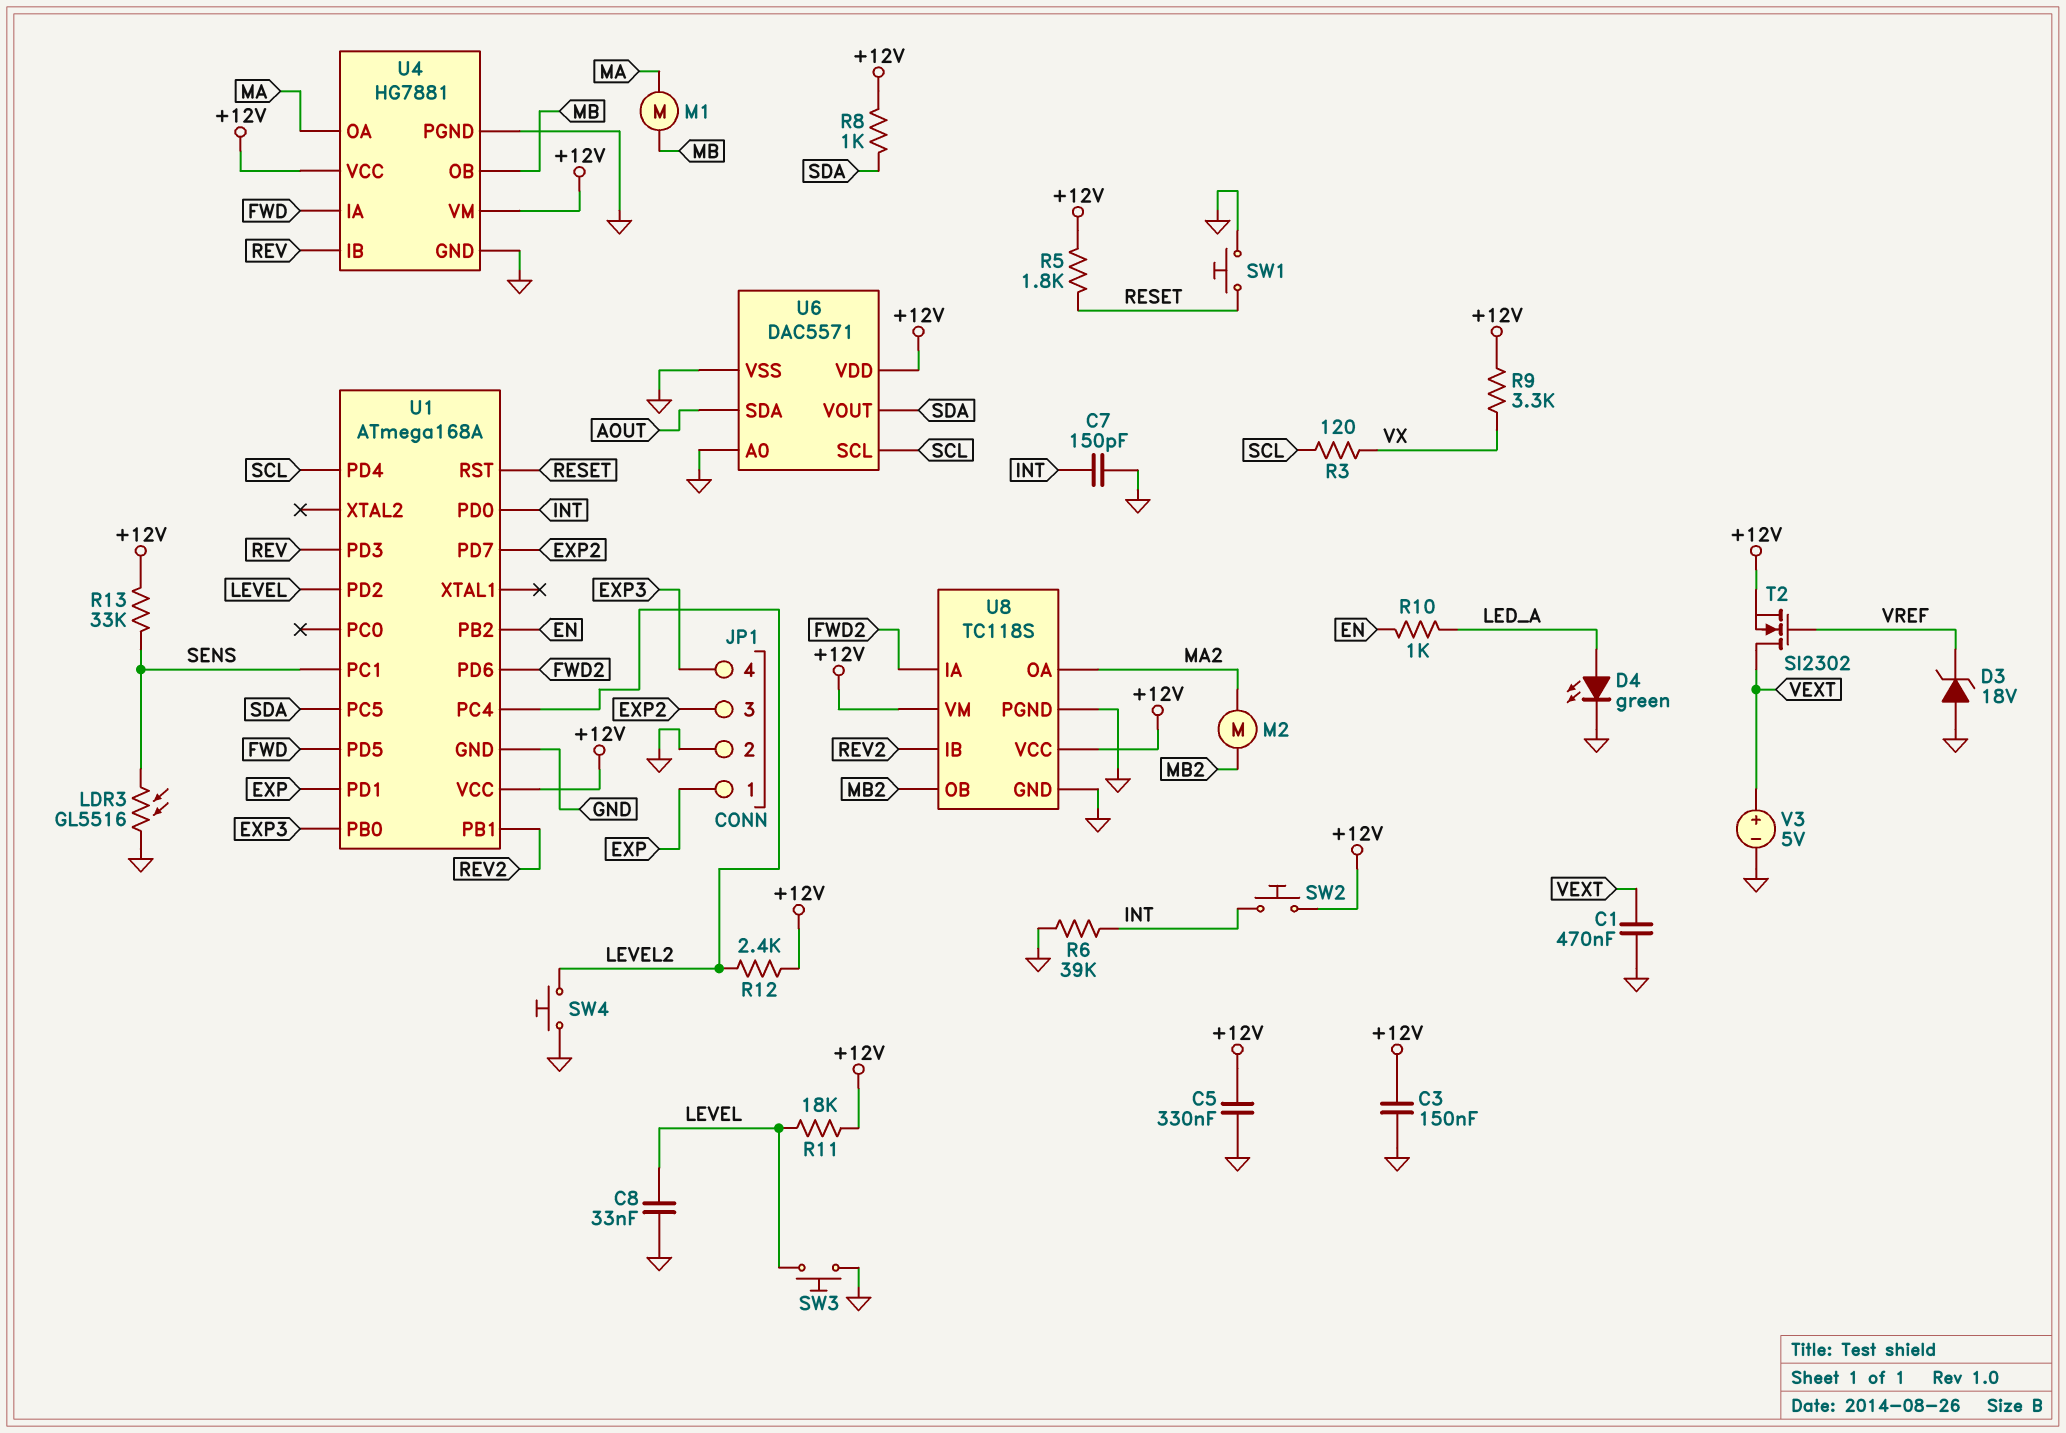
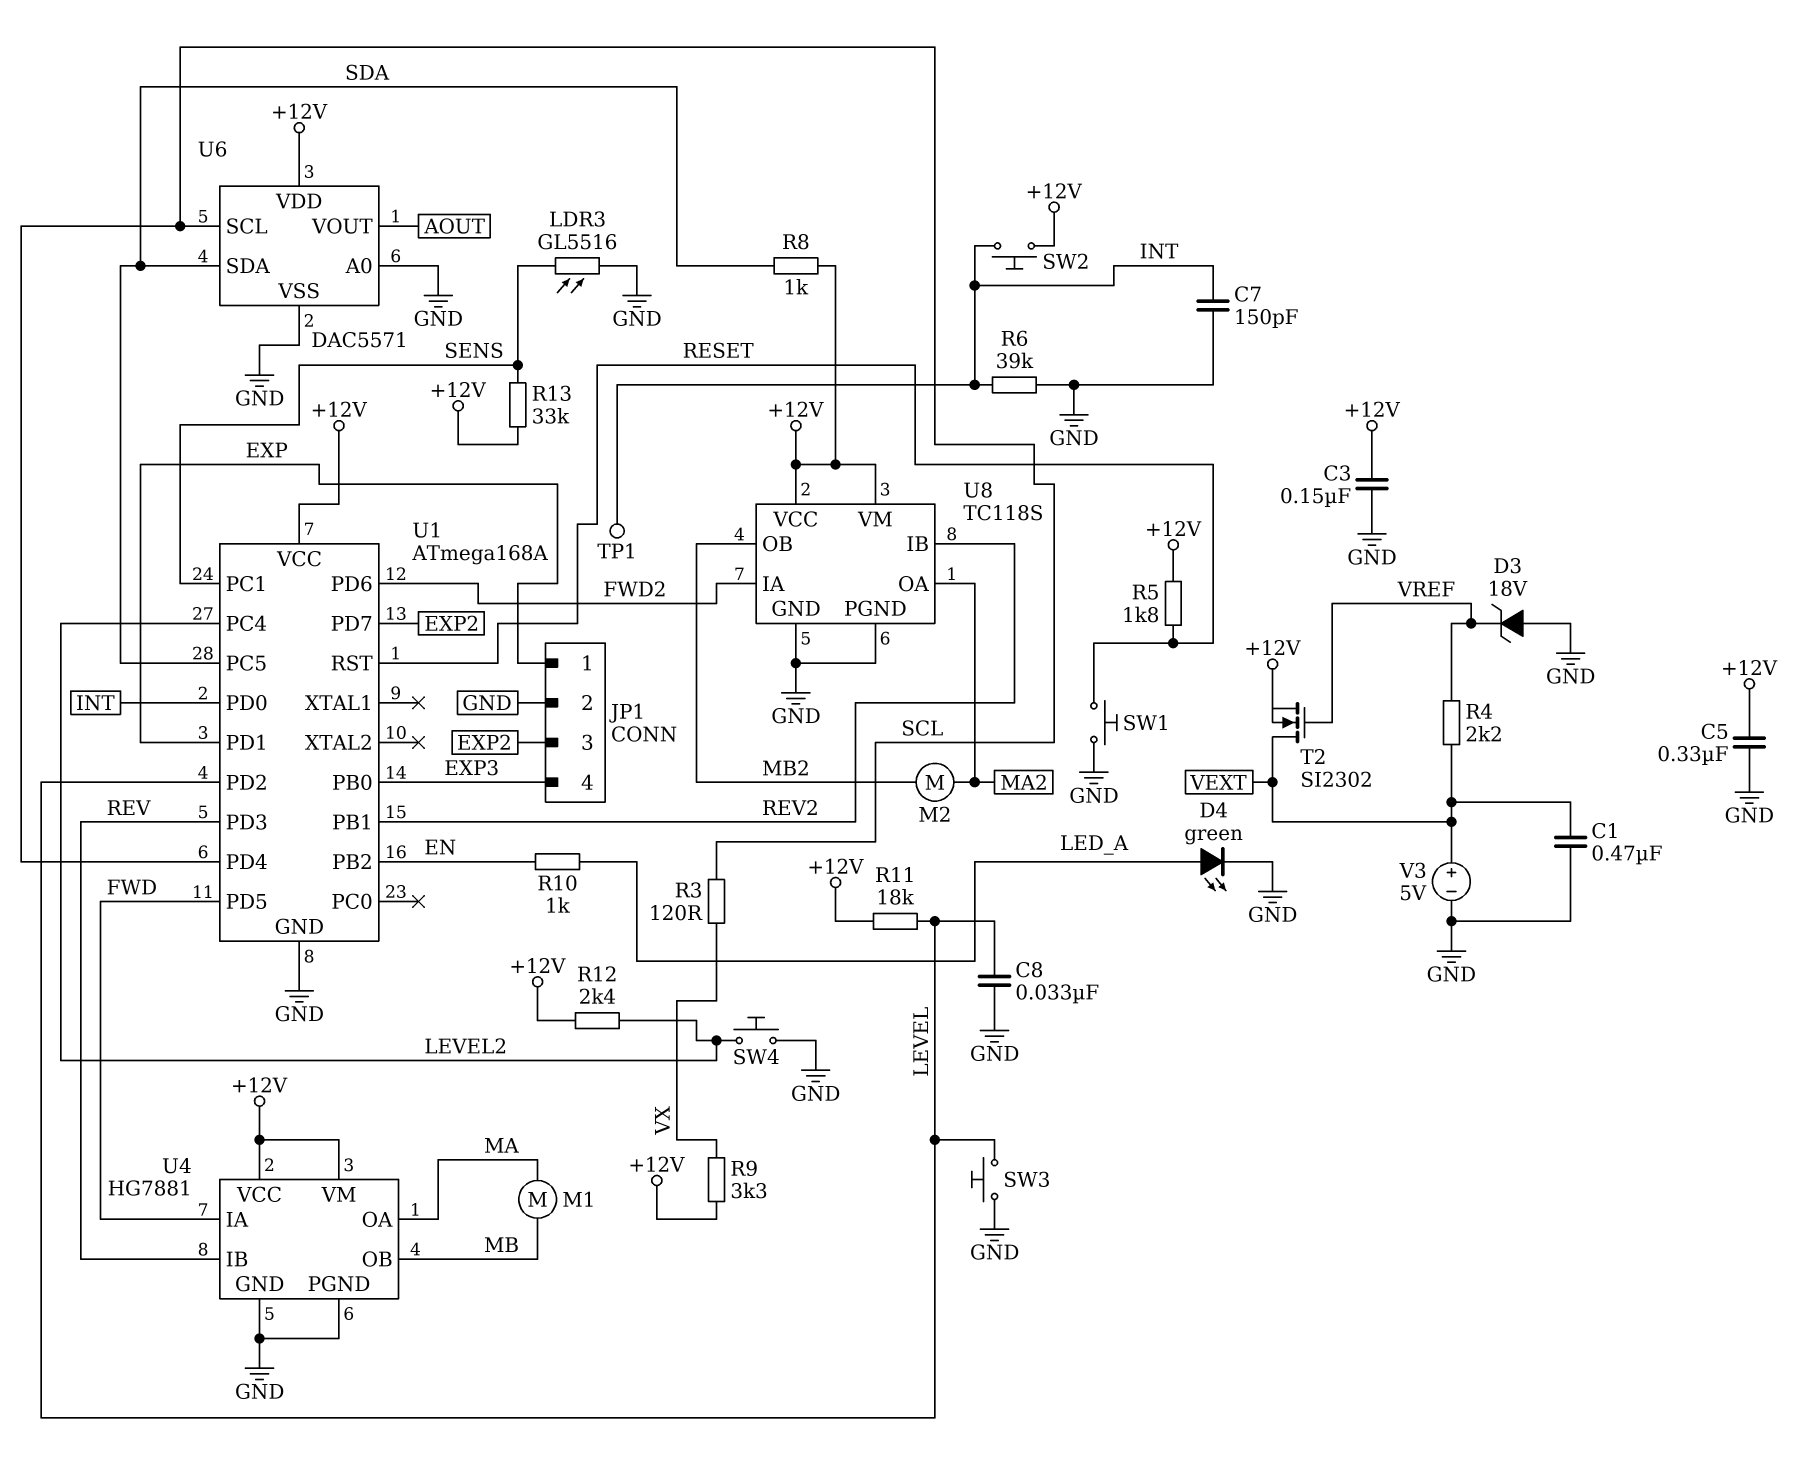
R4: none -> 2.2k (VEXT, VREF)
TP1: none -> test point (INT)
U6 pin SDA: AOUT -> SDA
U6 pin VOUT: SDA -> AOUT

